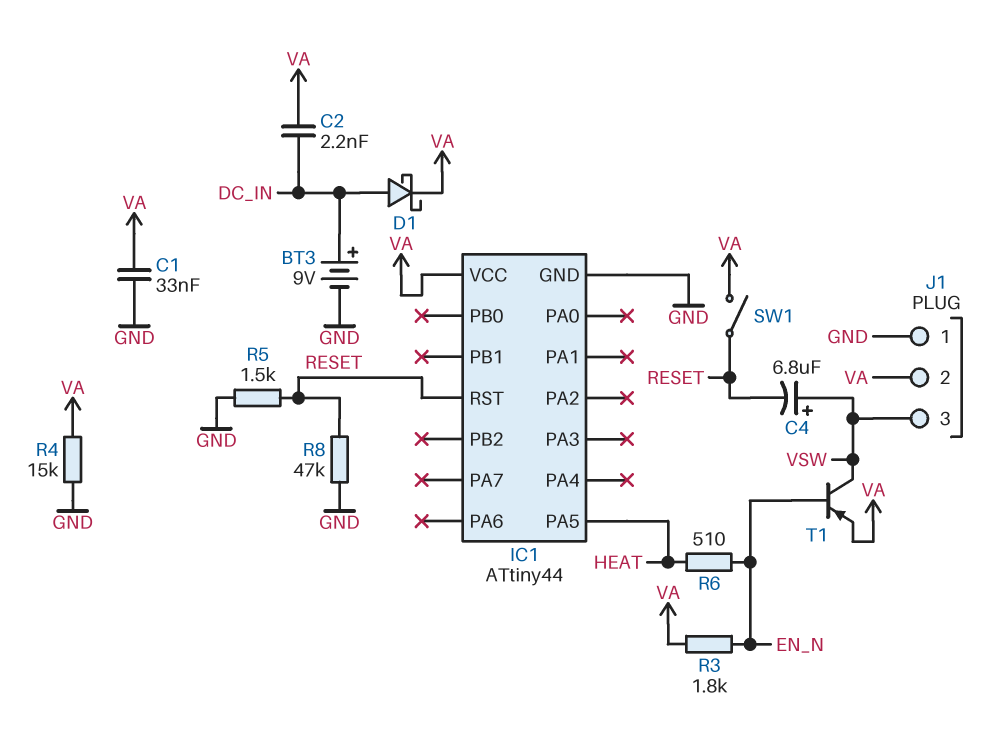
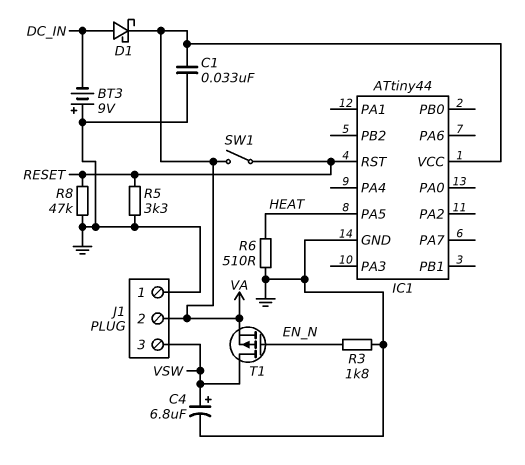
BT3: 9V (plus DC_IN, minus GND) -> 9V (plus GND, minus DC_IN)
C2: 2.2nF (DC_IN, VA) -> none
C4: 6.8uF (plus VSW, minus RESET) -> 6.8uF (plus VSW, minus GND)
R3: 1.8k (EN_N, VA) -> 1.8k (EN_N, GND)
R4: 15k (GND, VA) -> none
R5: 1.5k (GND, RESET) -> 3.3k (GND, RESET)
R6: 510 (EN_N, HEAT) -> 510 (GND, HEAT)
T1: PNP (B EN_N, C VSW, E VA) -> PMOS (G EN_N, D VSW, S VA)

